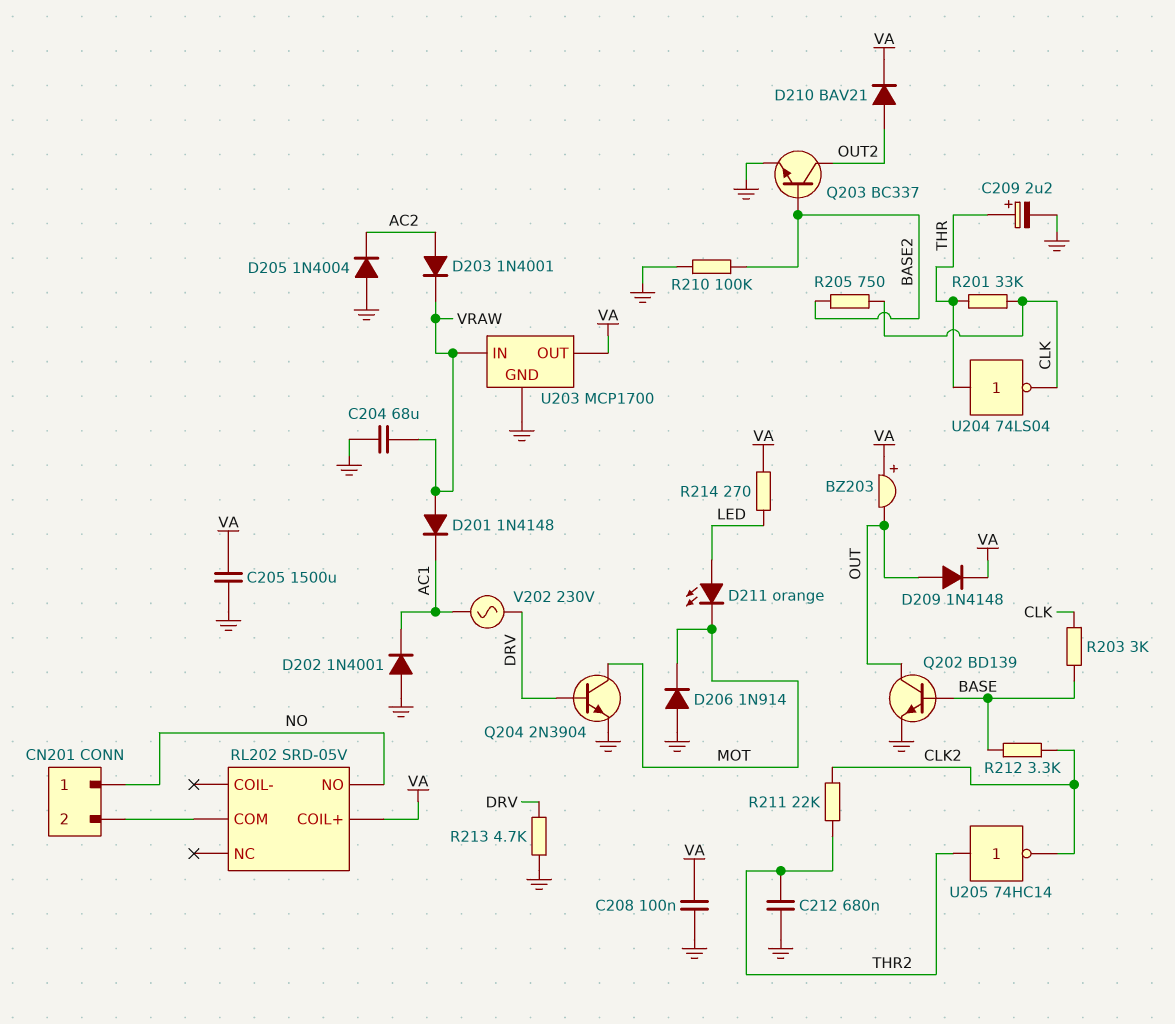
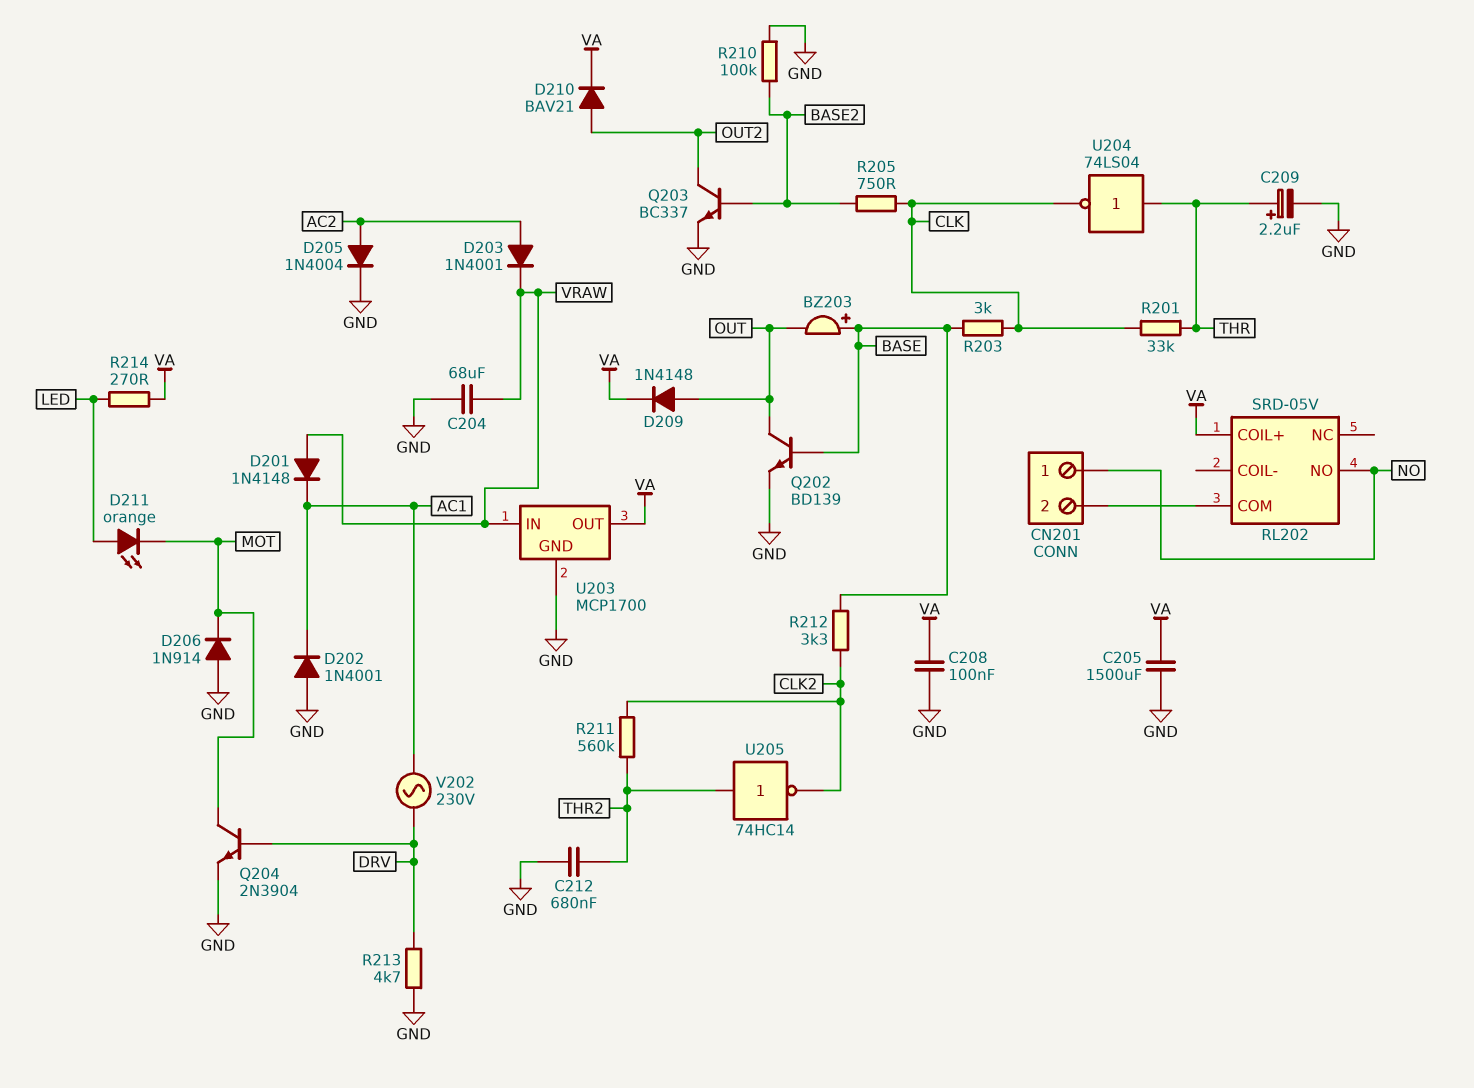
BZ203: buzzer (plus VA, minus OUT) -> buzzer (plus BASE, minus OUT)
D205: diode 1N4004 (A GND, K AC2) -> diode 1N4004 (A AC2, K GND)
R211: 22k (CLK2, THR2) -> 560k (CLK2, THR2)

